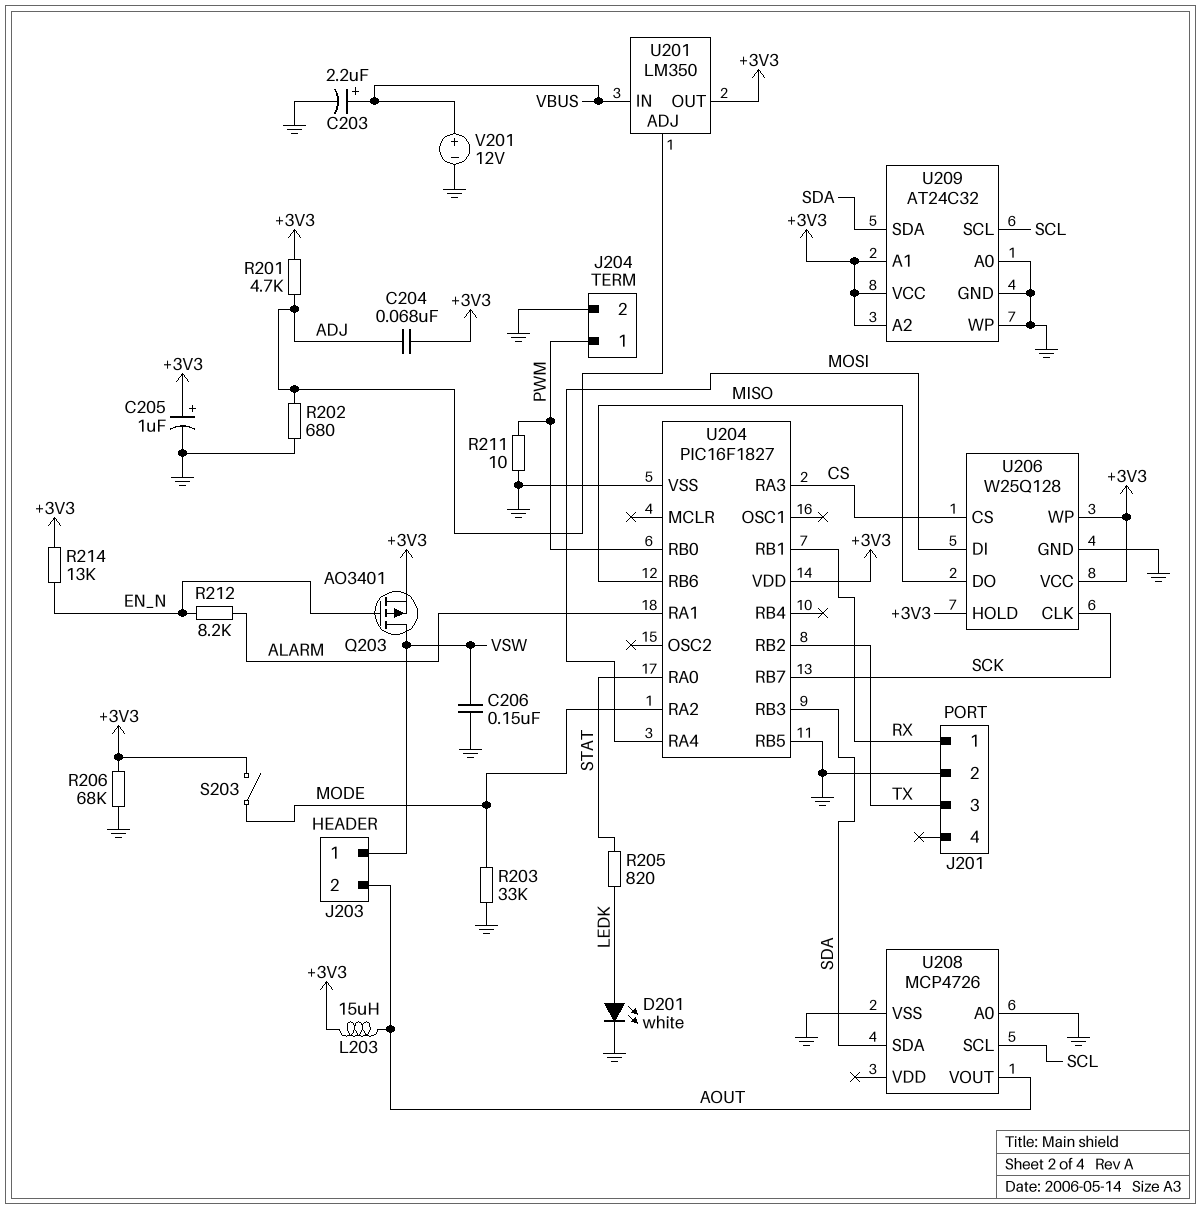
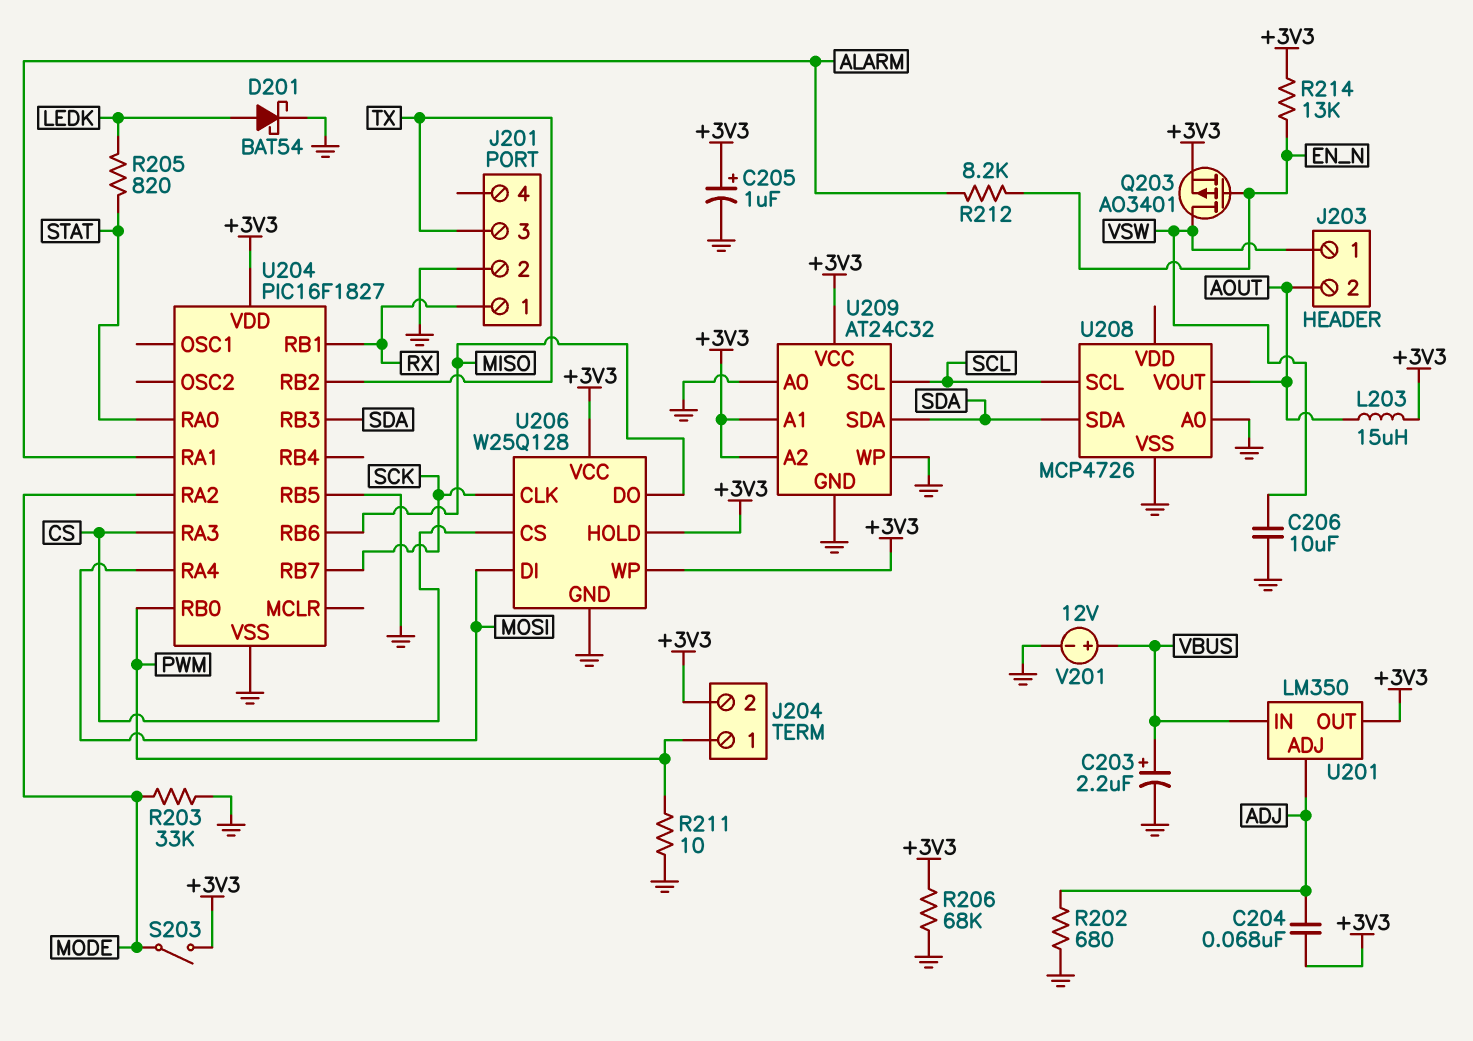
C206: 150nF (GND, VSW) -> 10uF (GND, VSW)
D201: LED white (A LEDK, K GND) -> schottky BAT54 (A LEDK, K GND)
J204 pin 2: GND -> +3V3
R201: 4.7k (+3V3, ADJ) -> none

